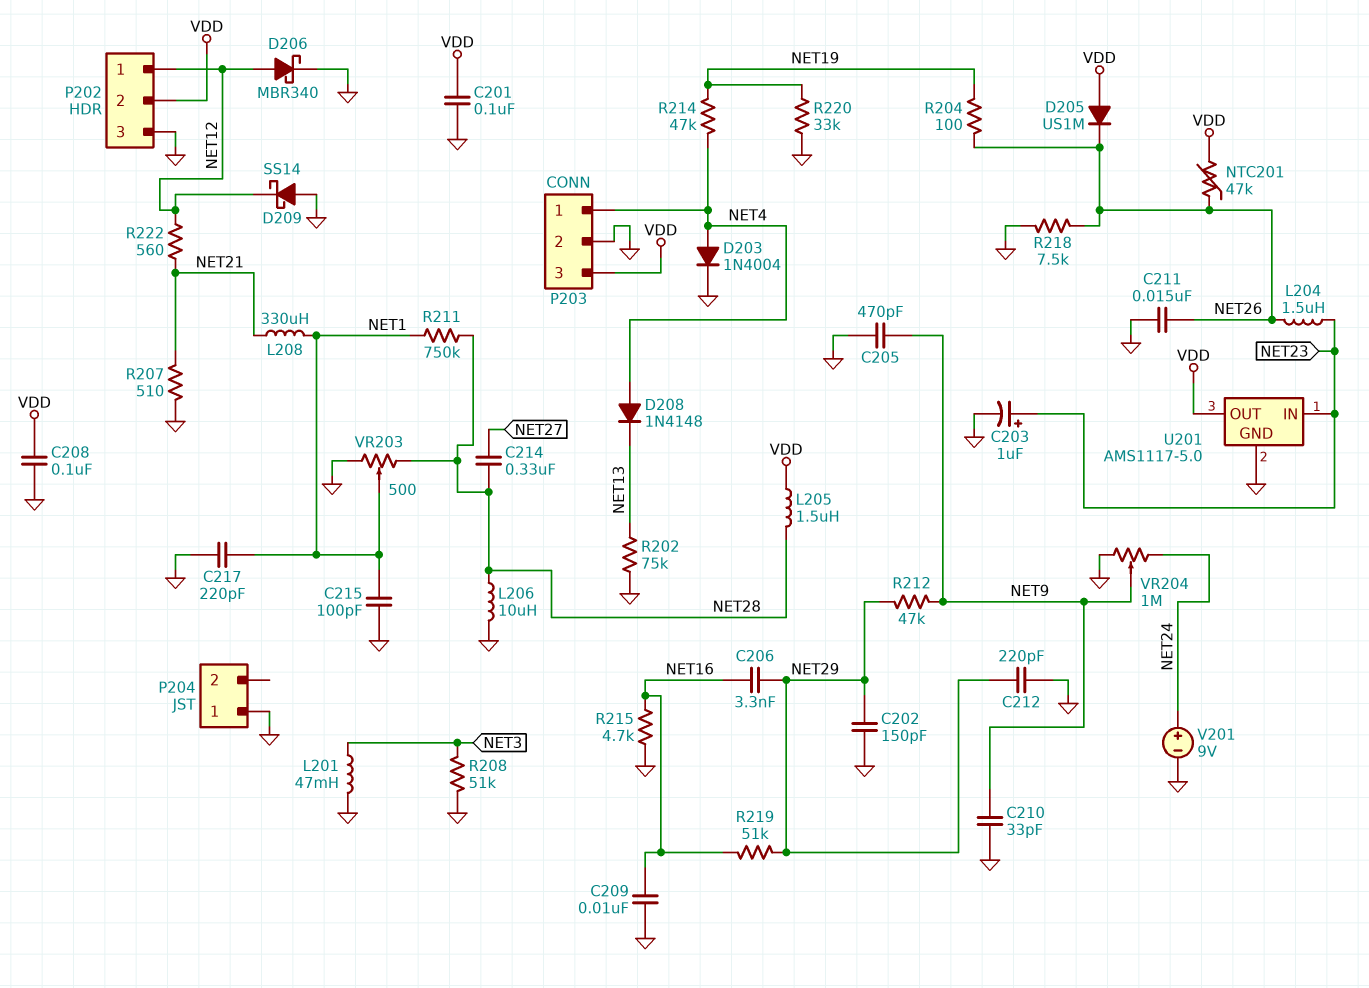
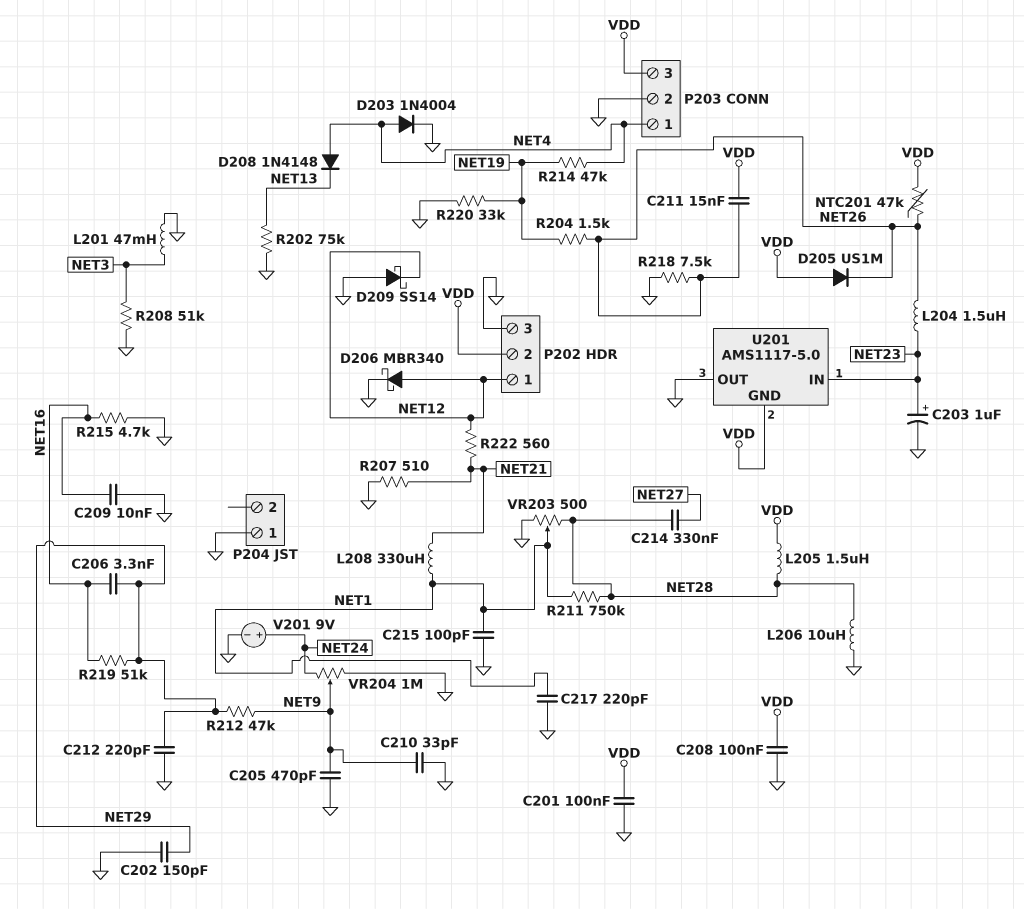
C211: 15nF (GND, NET26) -> 15nF (NET26, VDD)
R204: 100 (NET19, NET26) -> 1.5k (NET19, NET26)
U201 pin GND: GND -> VDD
U201 pin OUT: VDD -> GND

